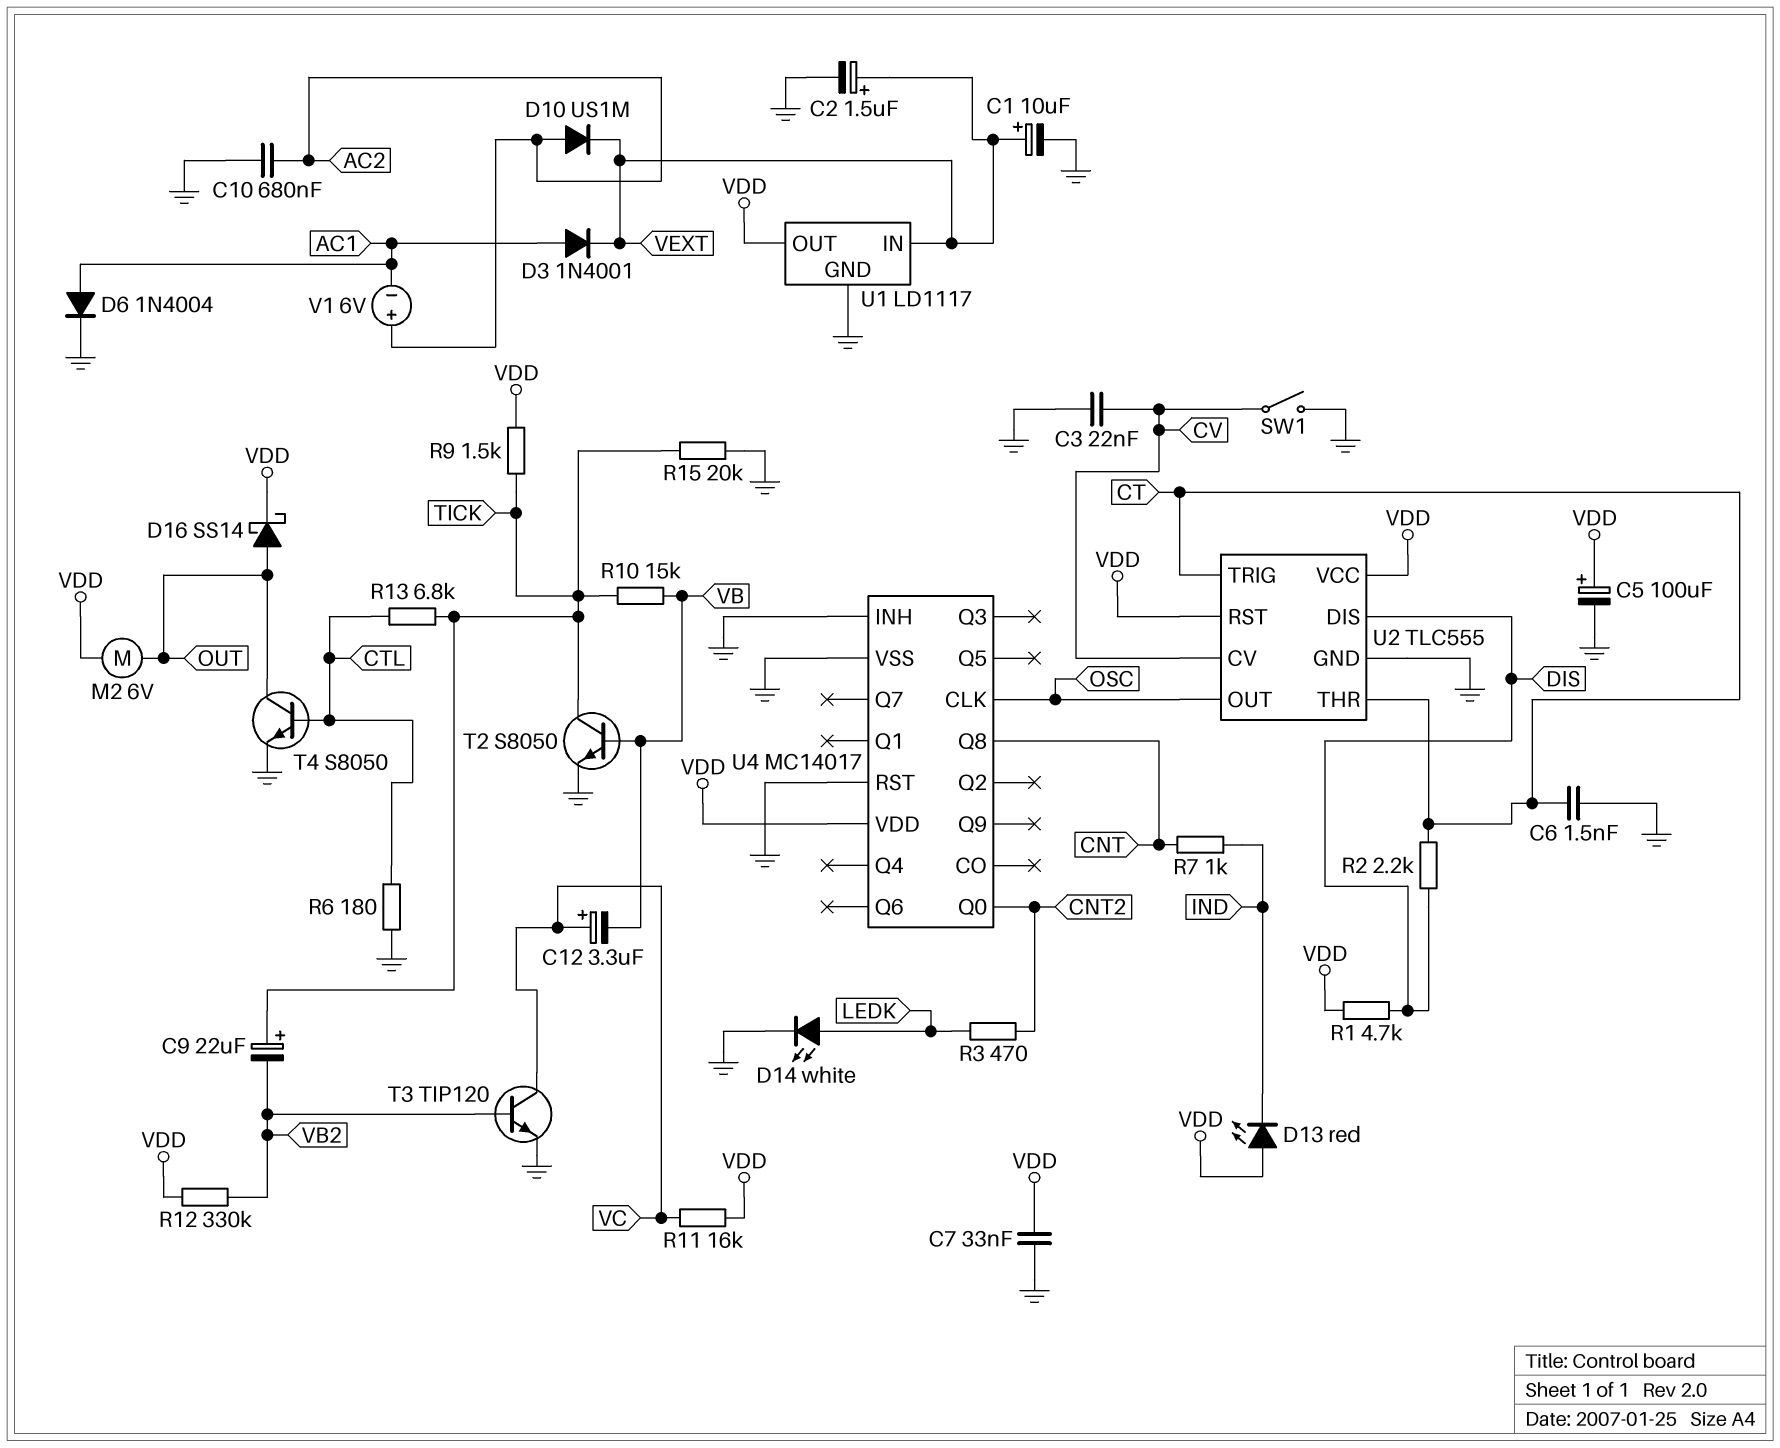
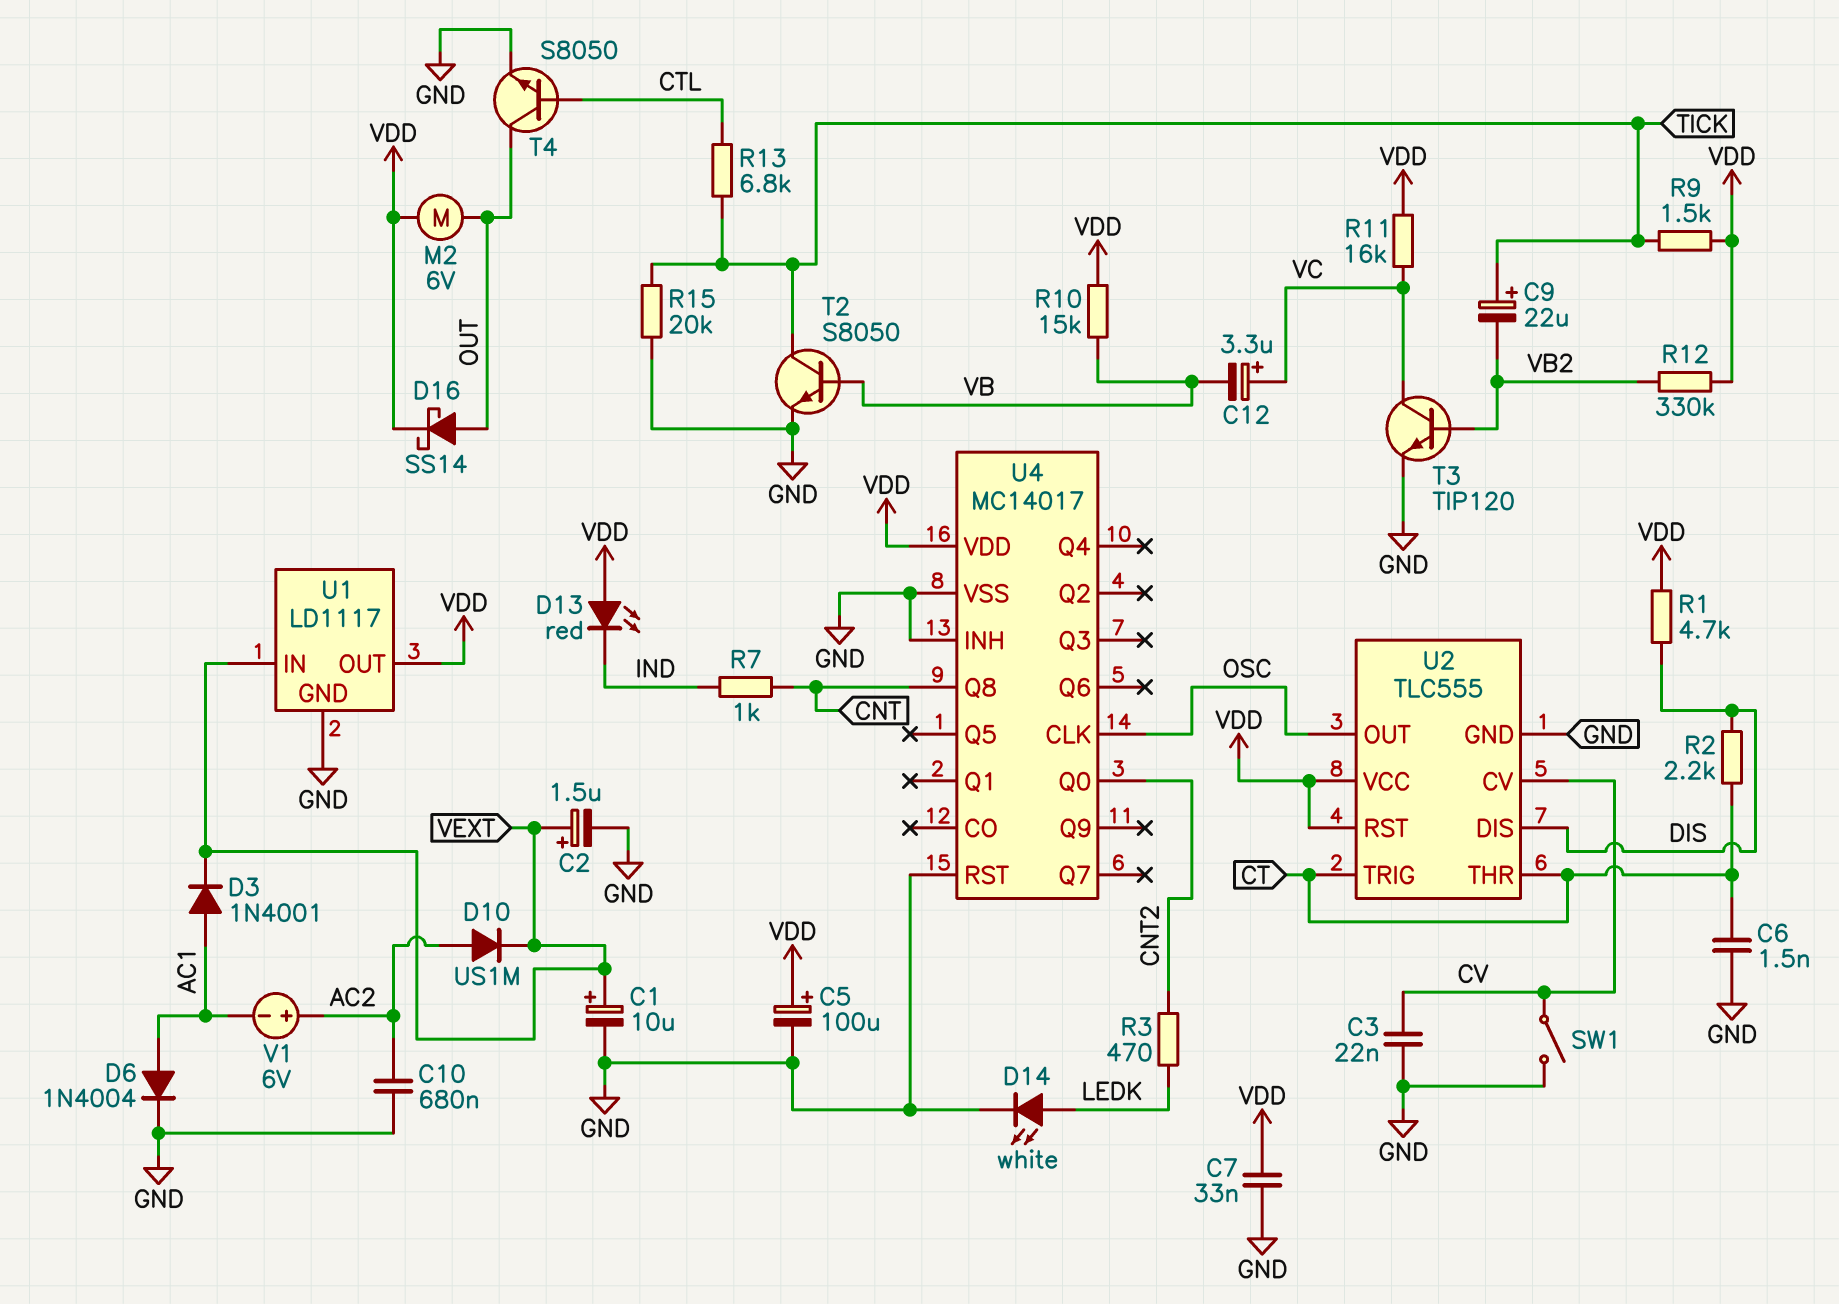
R6: 180 (CTL, GND) -> none
R10: 15k (TICK, VB) -> 15k (VB, VDD)

